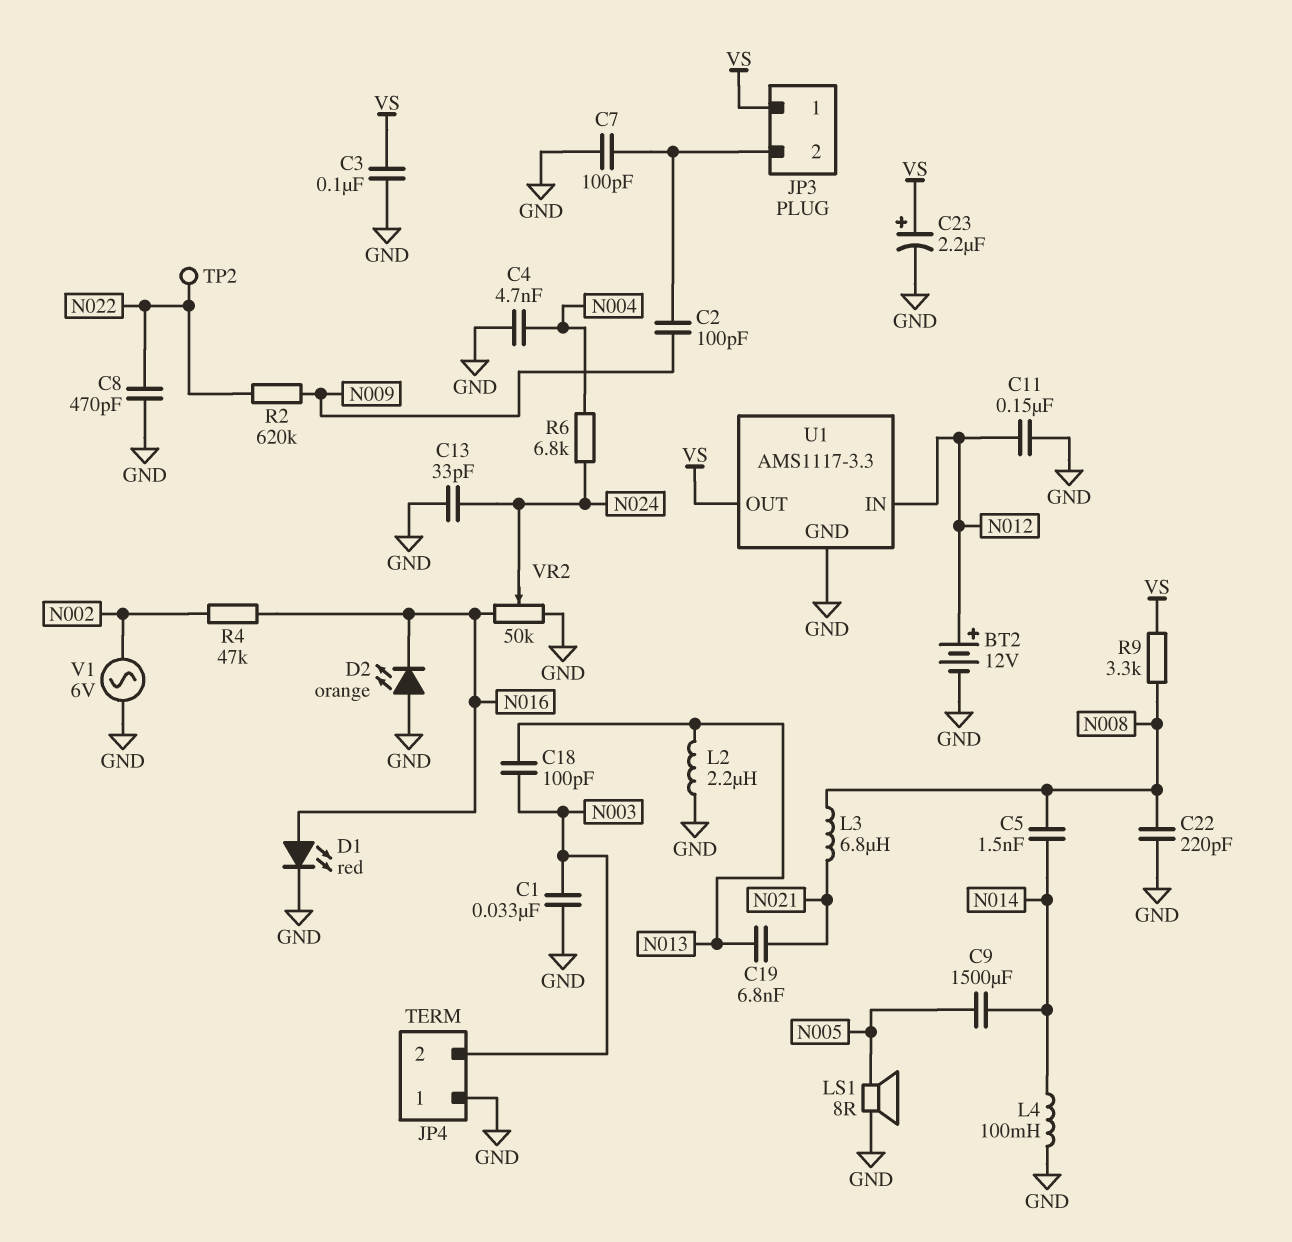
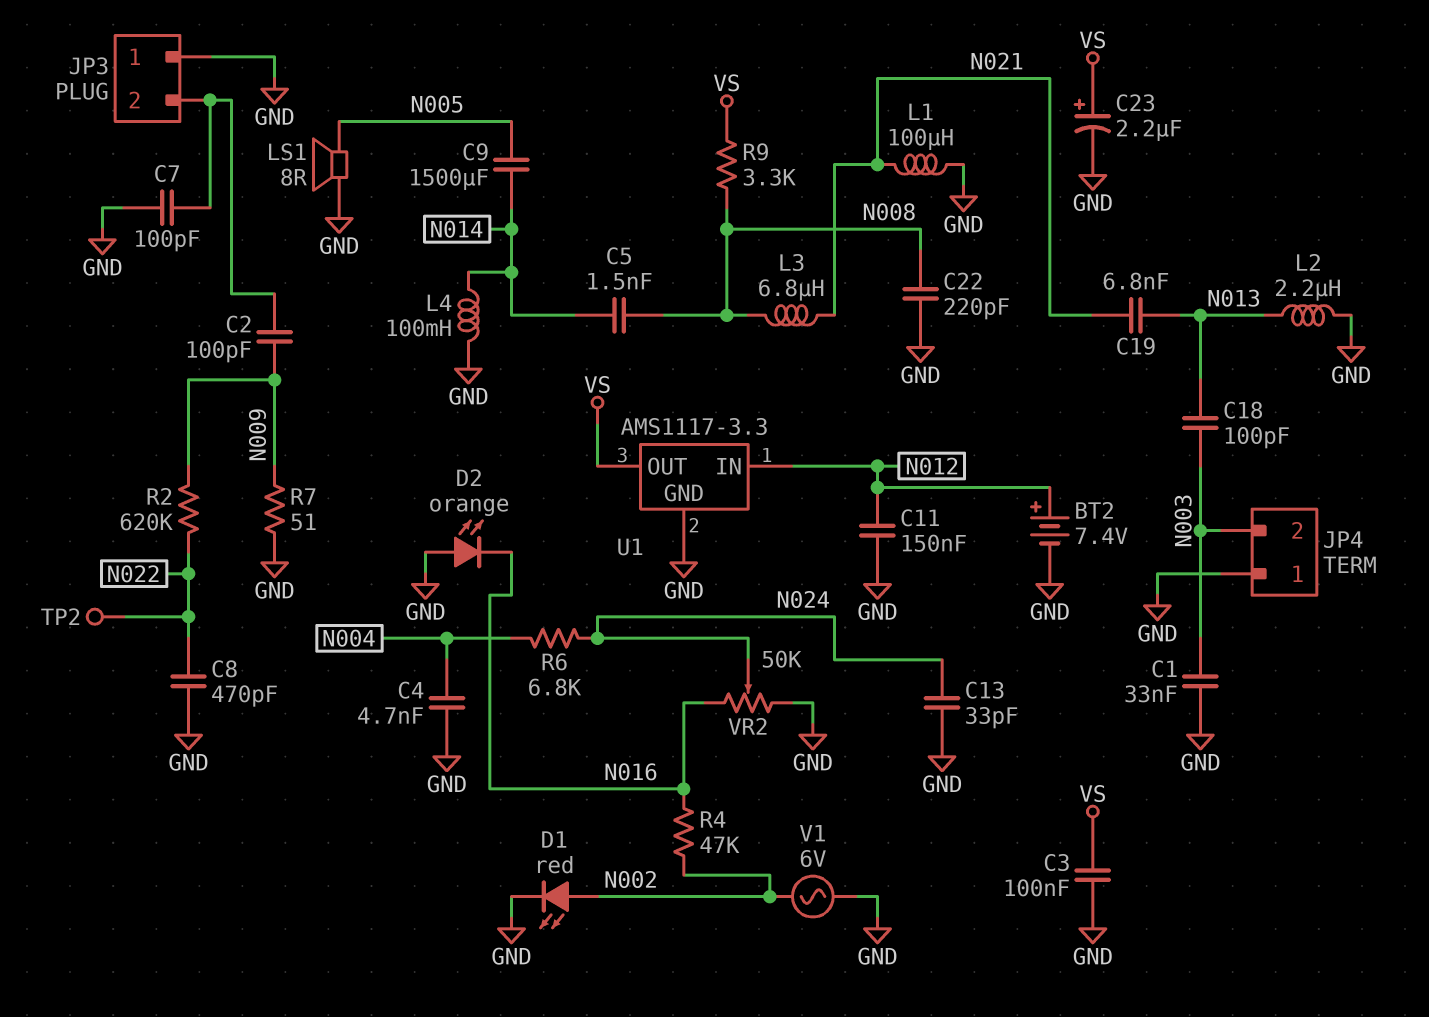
BT2: 12V (plus N012, minus GND) -> 7.4V (plus N012, minus GND)
D1: LED red (A N016, K GND) -> LED red (A N002, K GND)
JP3 pin 1: VS -> GND
L1: none -> 100uH (GND, N021)
R7: none -> 51 (GND, N009)

